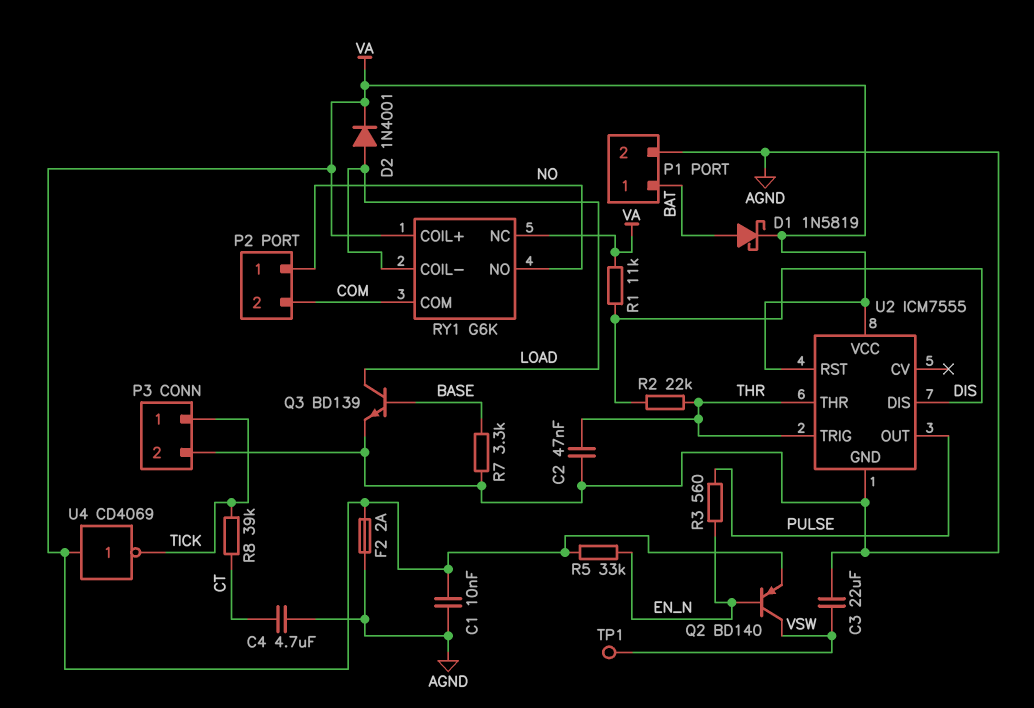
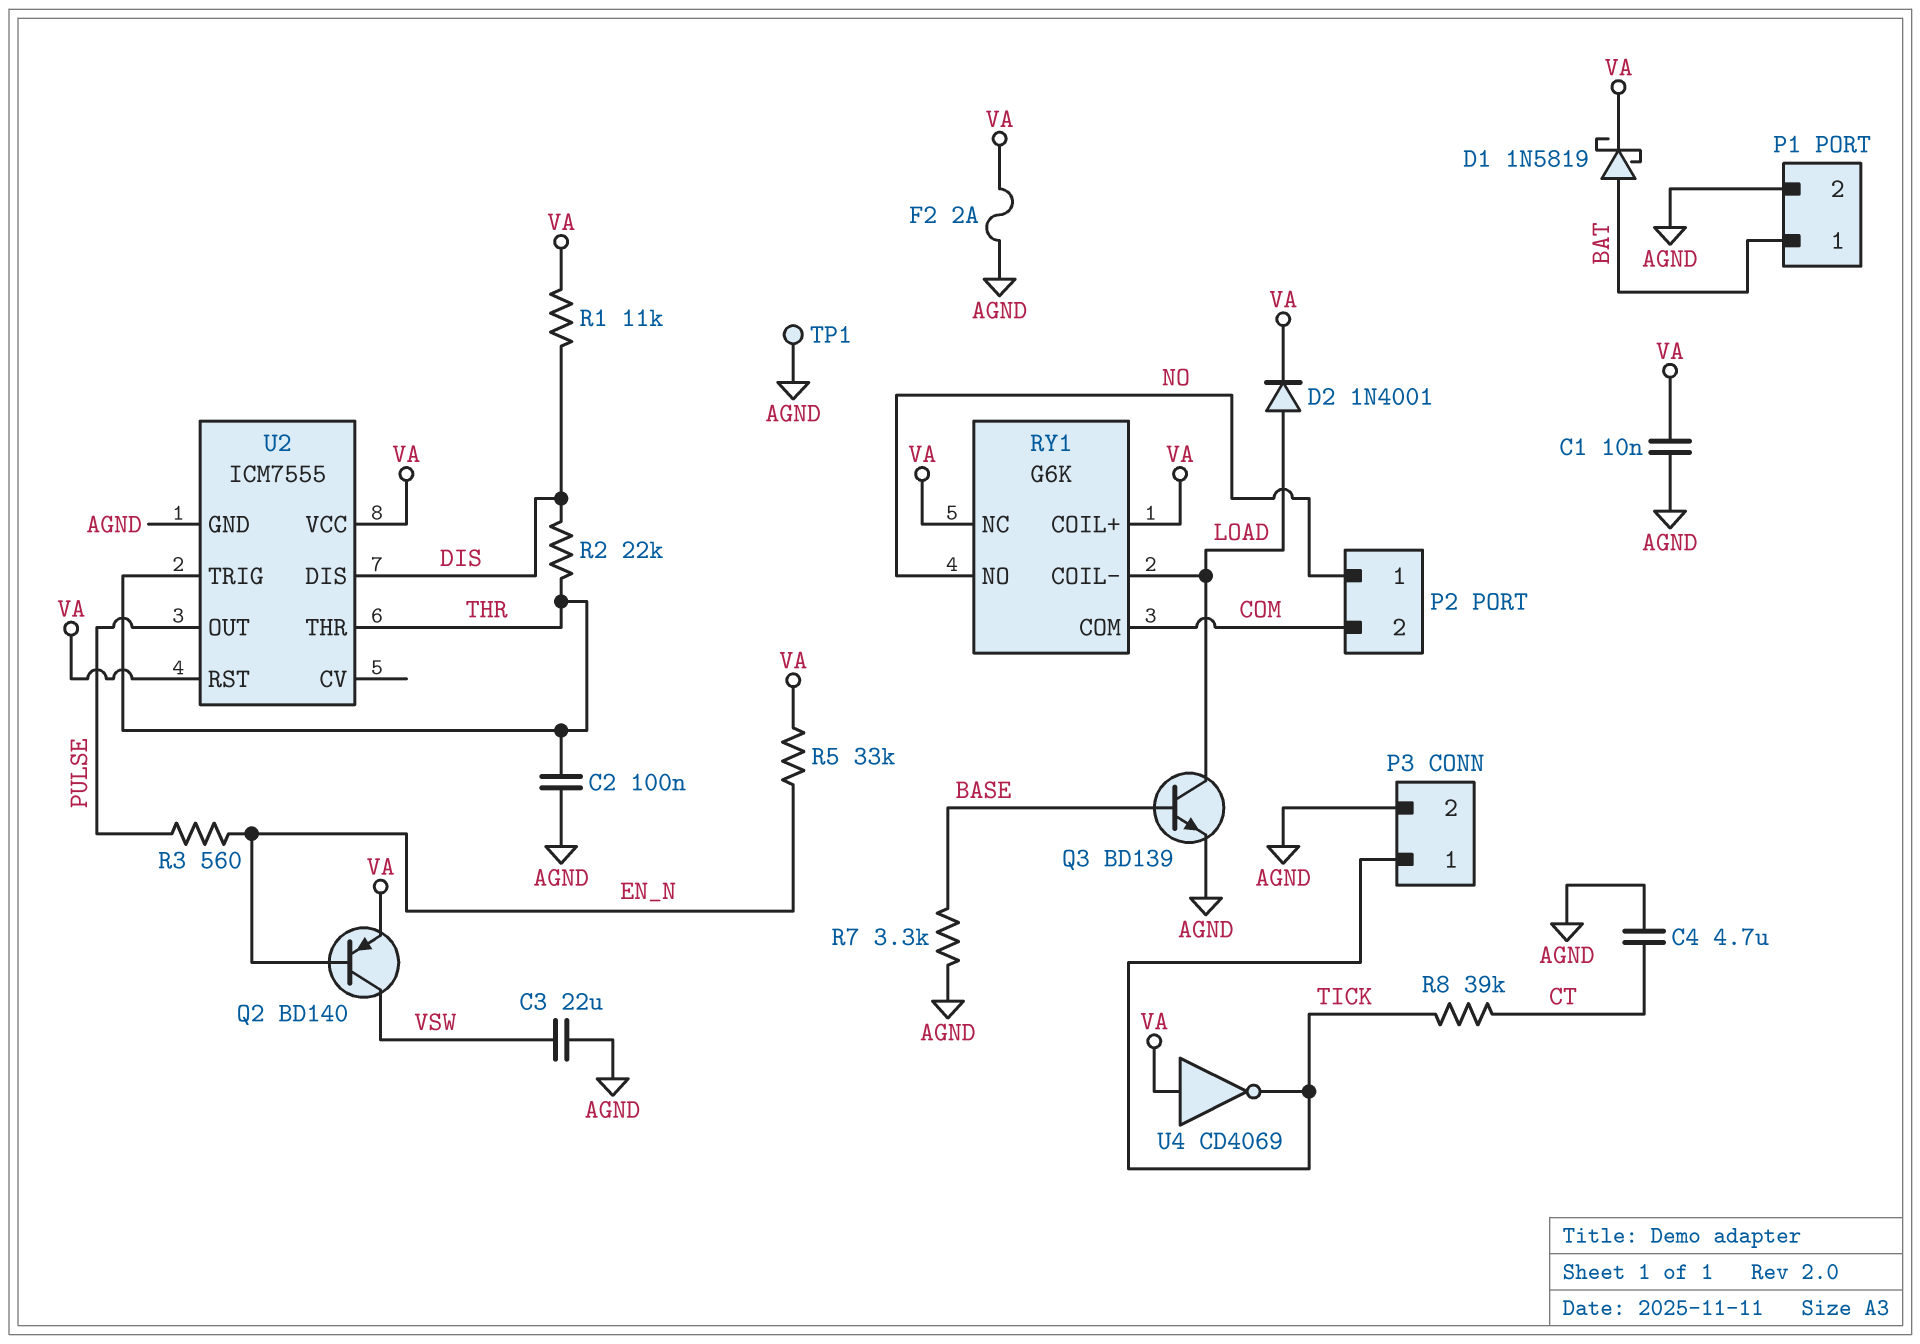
C2: 47nF (AGND, THR) -> 100nF (AGND, THR)
TP1: test point (VSW) -> test point (AGND)

